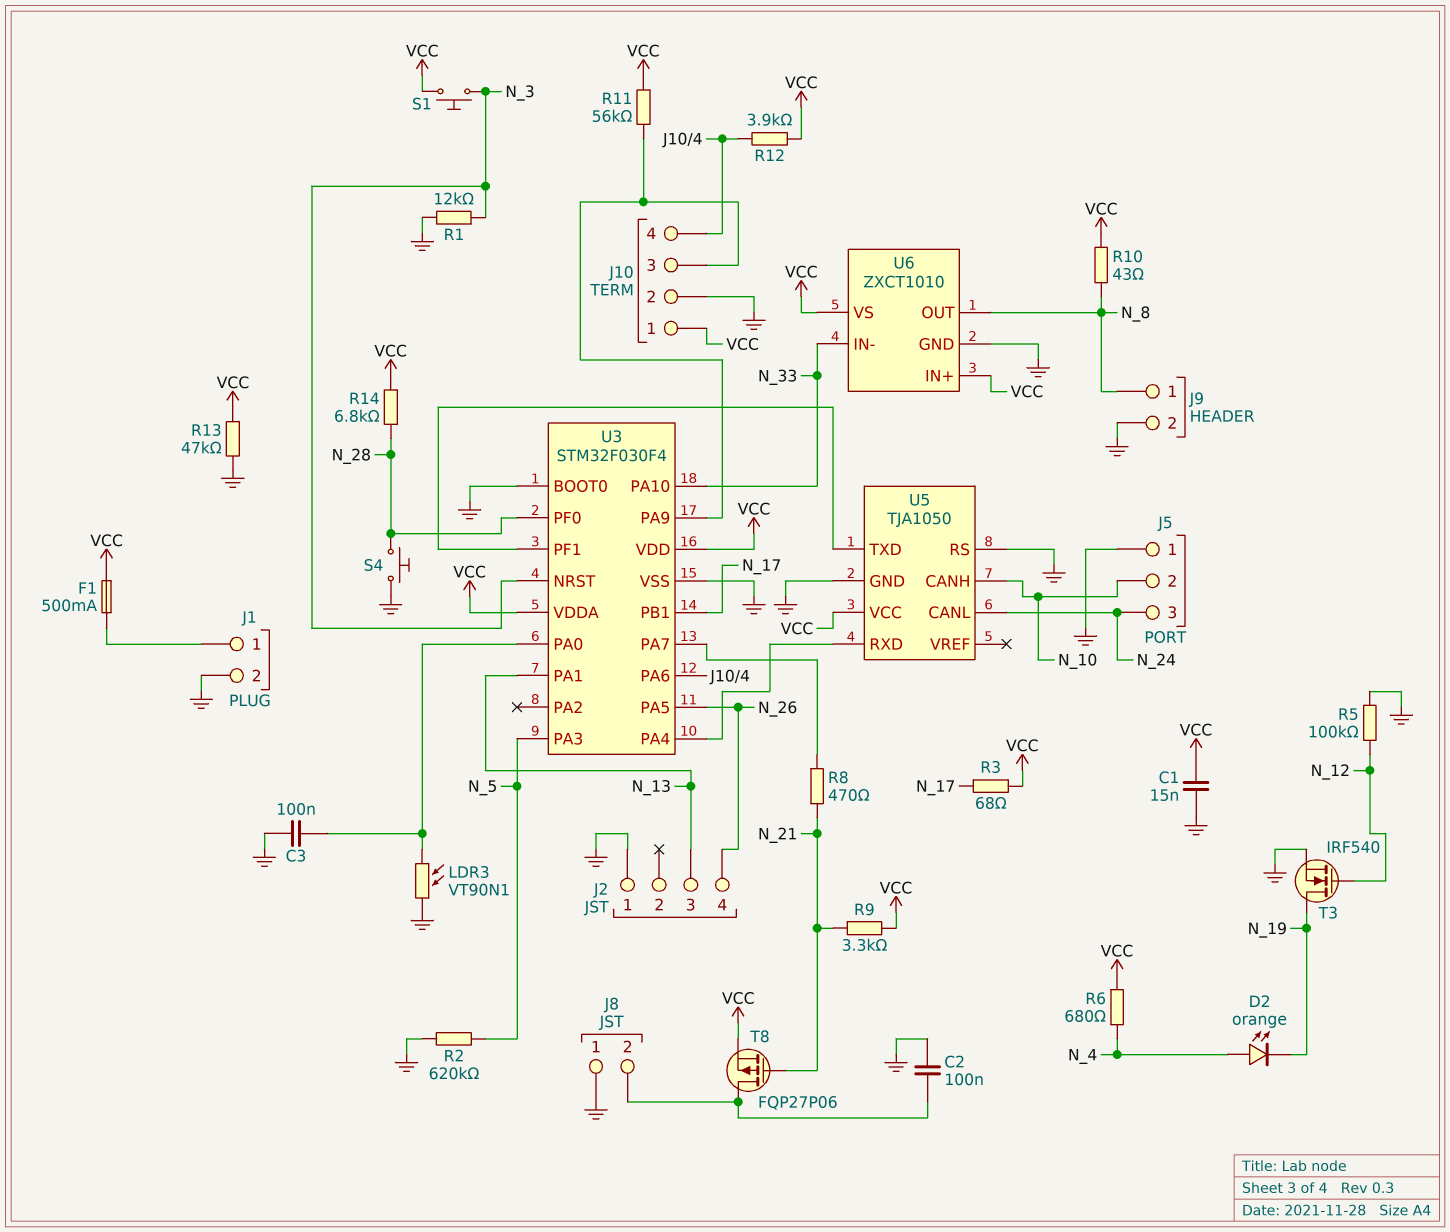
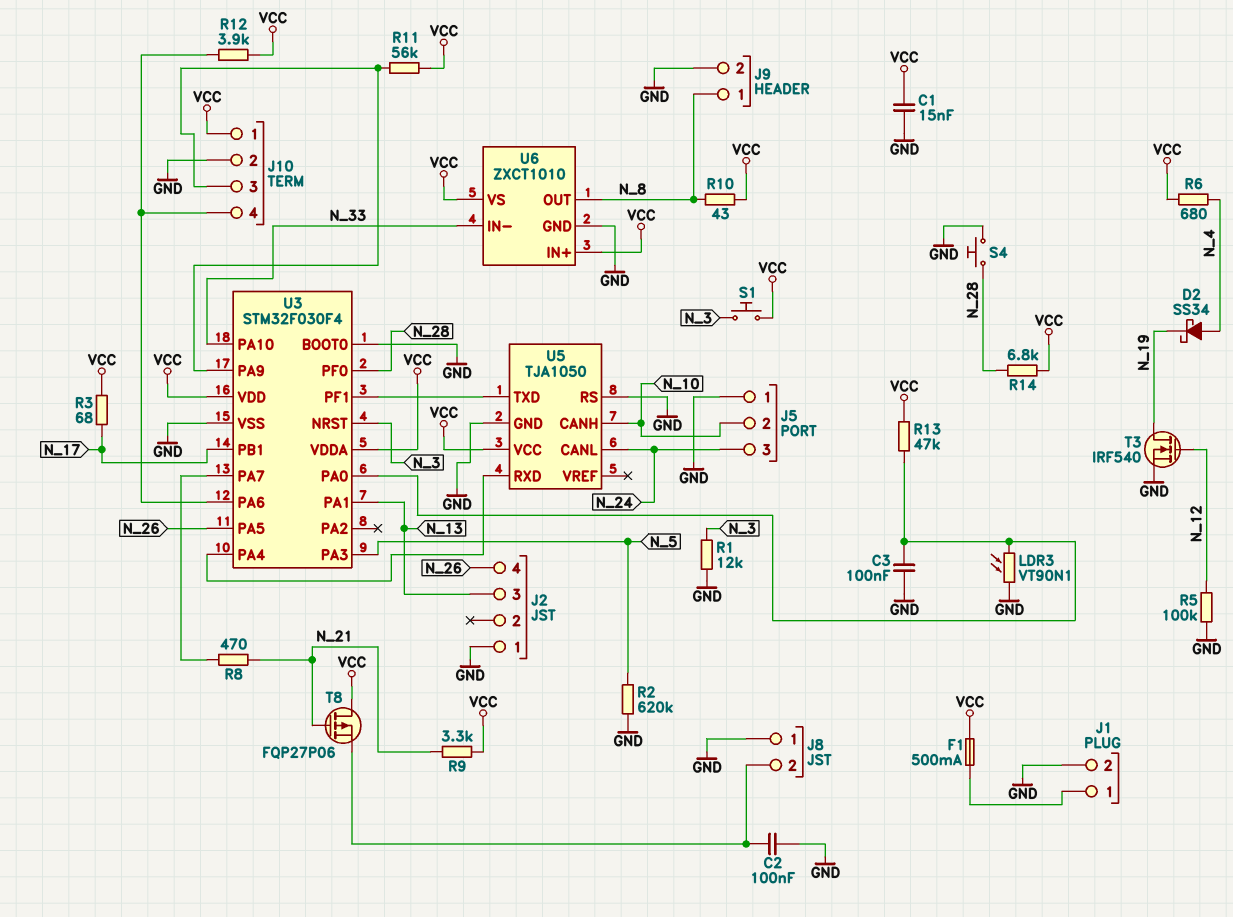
D2: LED orange (A N_4, K N_19) -> schottky SS34 (A N_4, K N_19)
R13: 47k (GND, VCC) -> 47k (U3/PA0, VCC)
T8: PMOS FQP27P06 (G N_21, D J8/2, S VCC) -> PMOS FQP27P06 (G N_21, D VCC, S J8/2)

